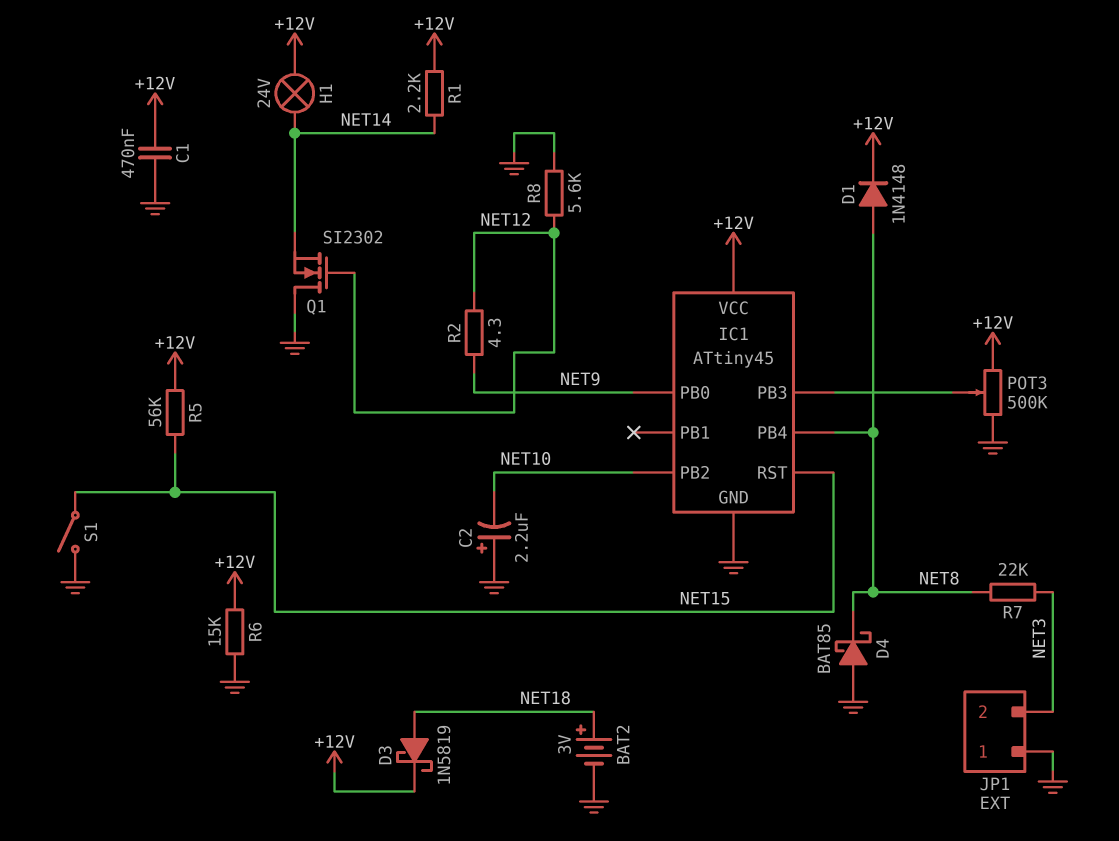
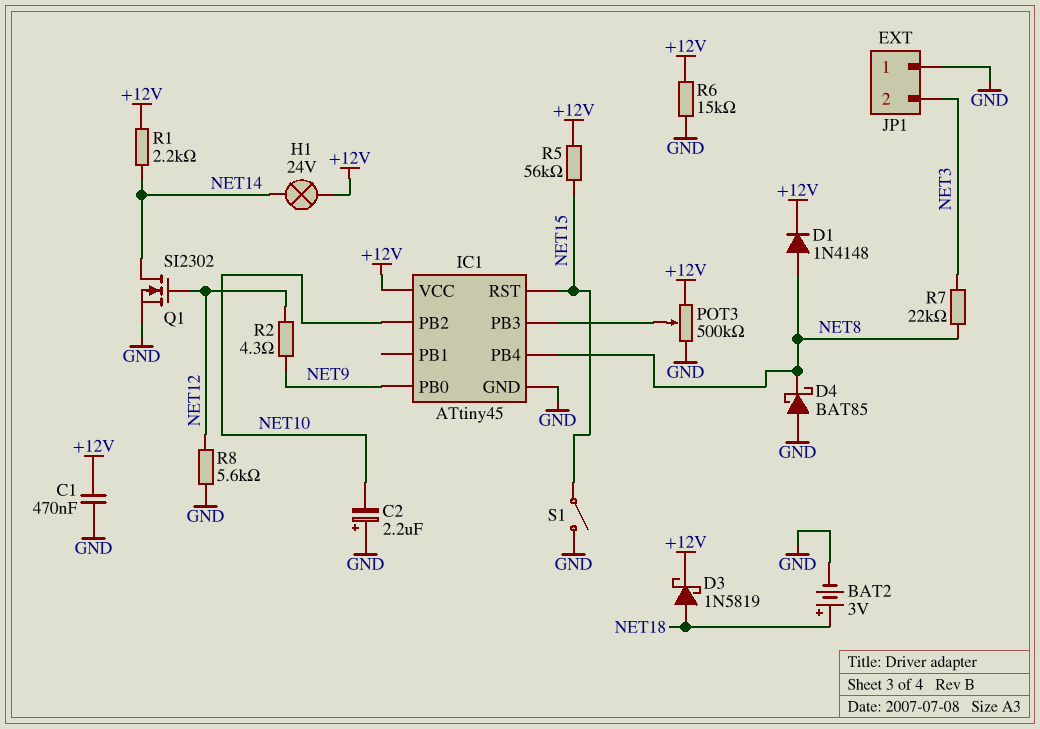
Q1: NMOS SI2302 (G NET12, D GND, S NET14) -> NMOS SI2302 (G NET12, D NET14, S GND)

